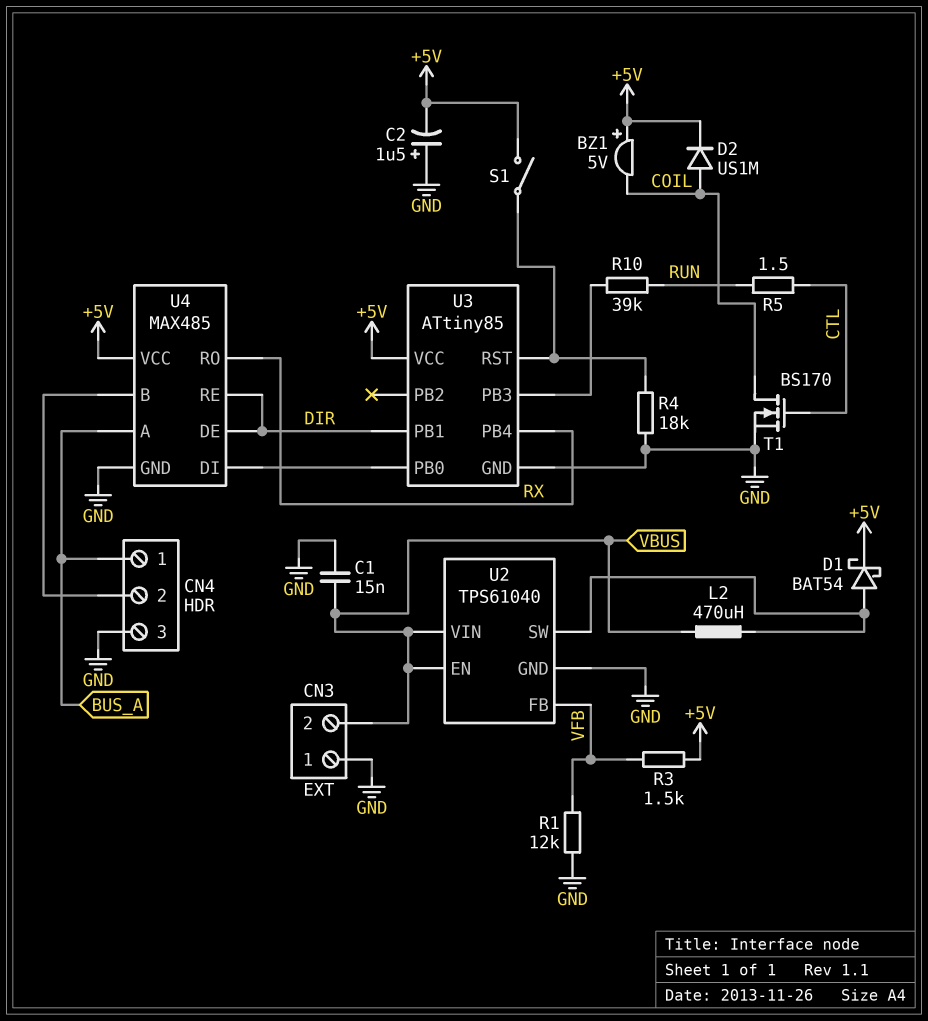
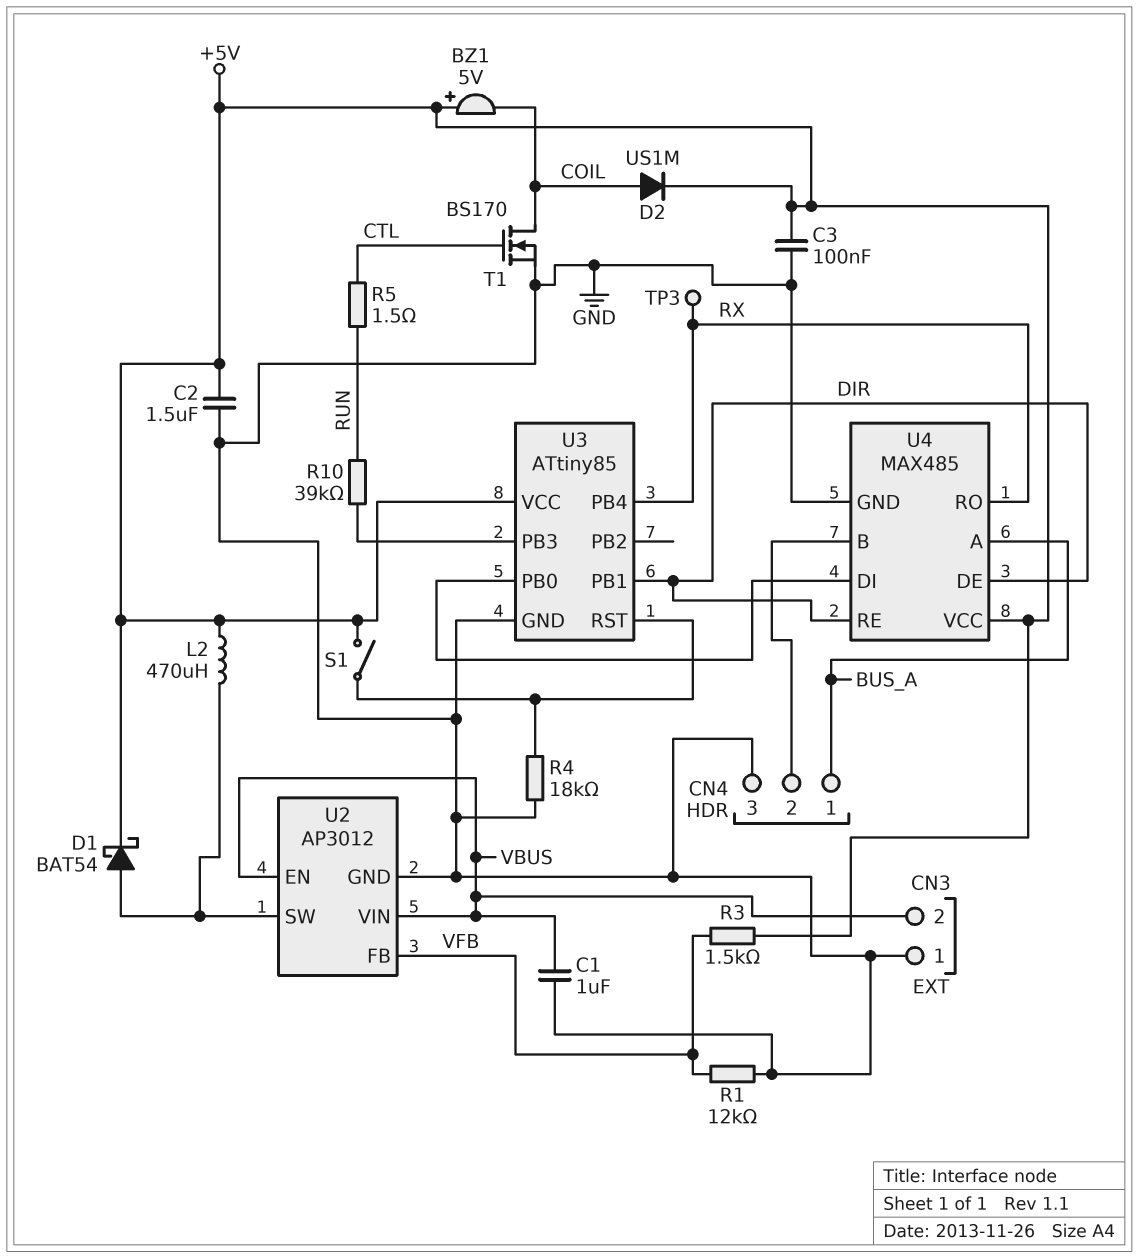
C1: 15nF (GND, VBUS) -> 1uF (GND, VBUS)
C2: 1.5uF (plus GND, minus +5V) -> 1.5uF (+5V, GND)
C3: none -> 100nF (+5V, GND)
L2: 470uH (U2/SW, VBUS) -> 470uH (+5V, U2/SW)
TP3: none -> test point (RX)
U2: TPS61040 -> AP3012

